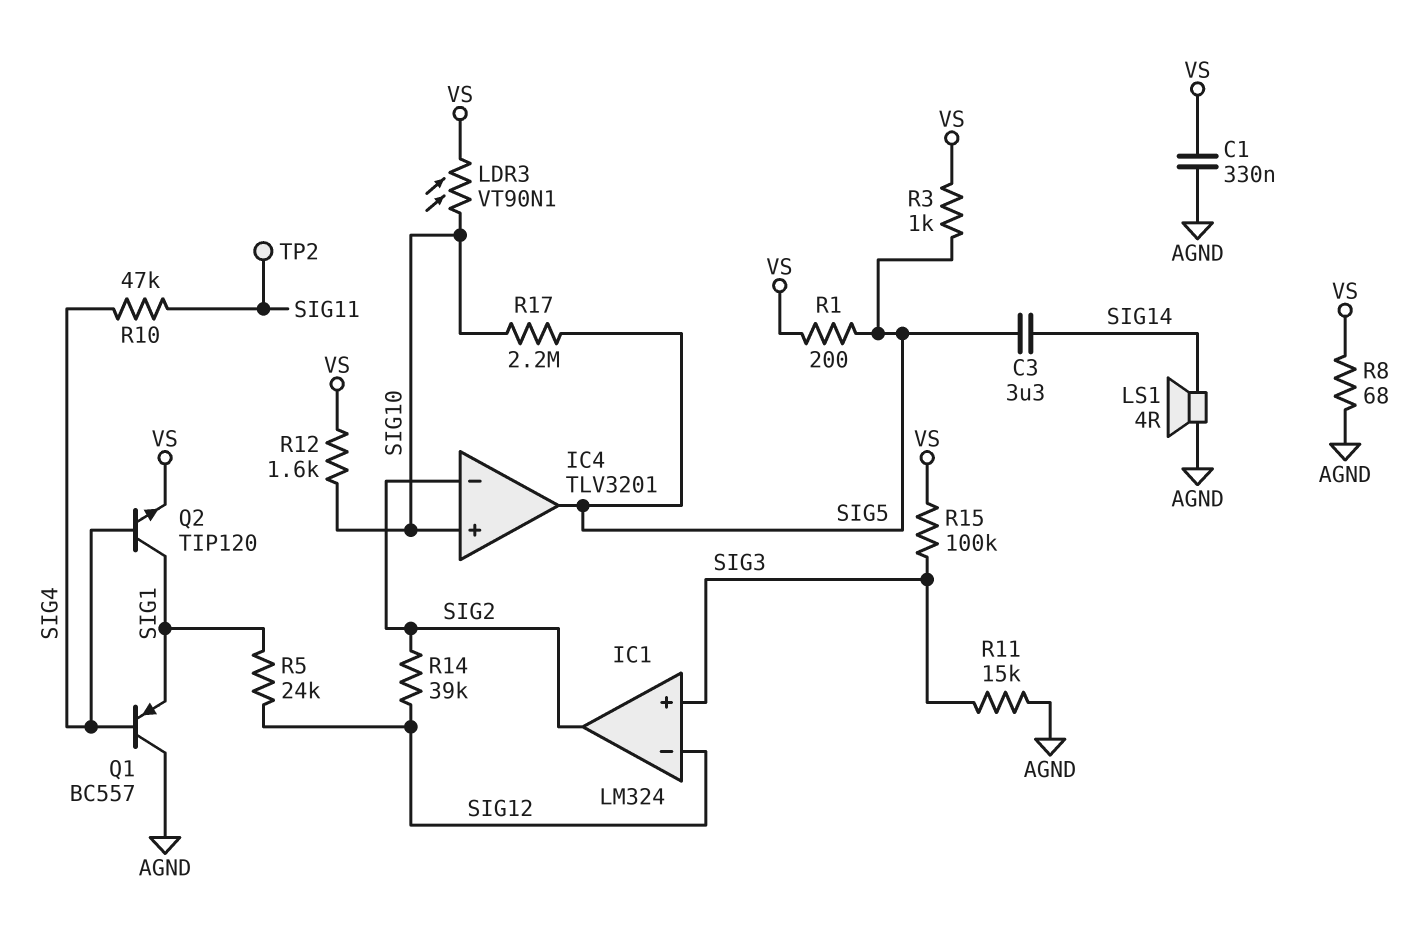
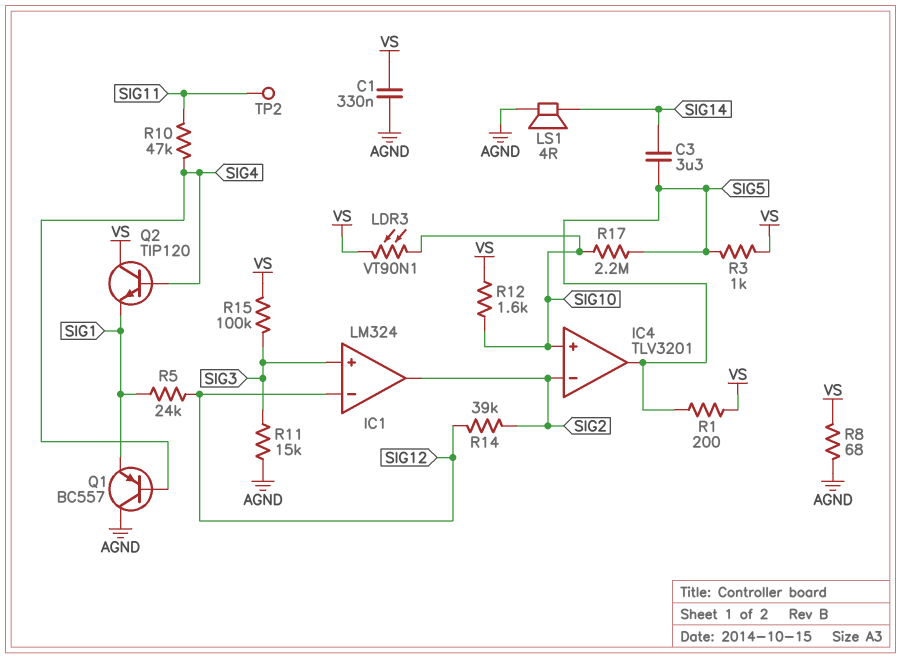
Q2: NPN TIP120 (B SIG4, C SIG1, E VS) -> NPN TIP120 (B SIG4, C VS, E SIG1)

